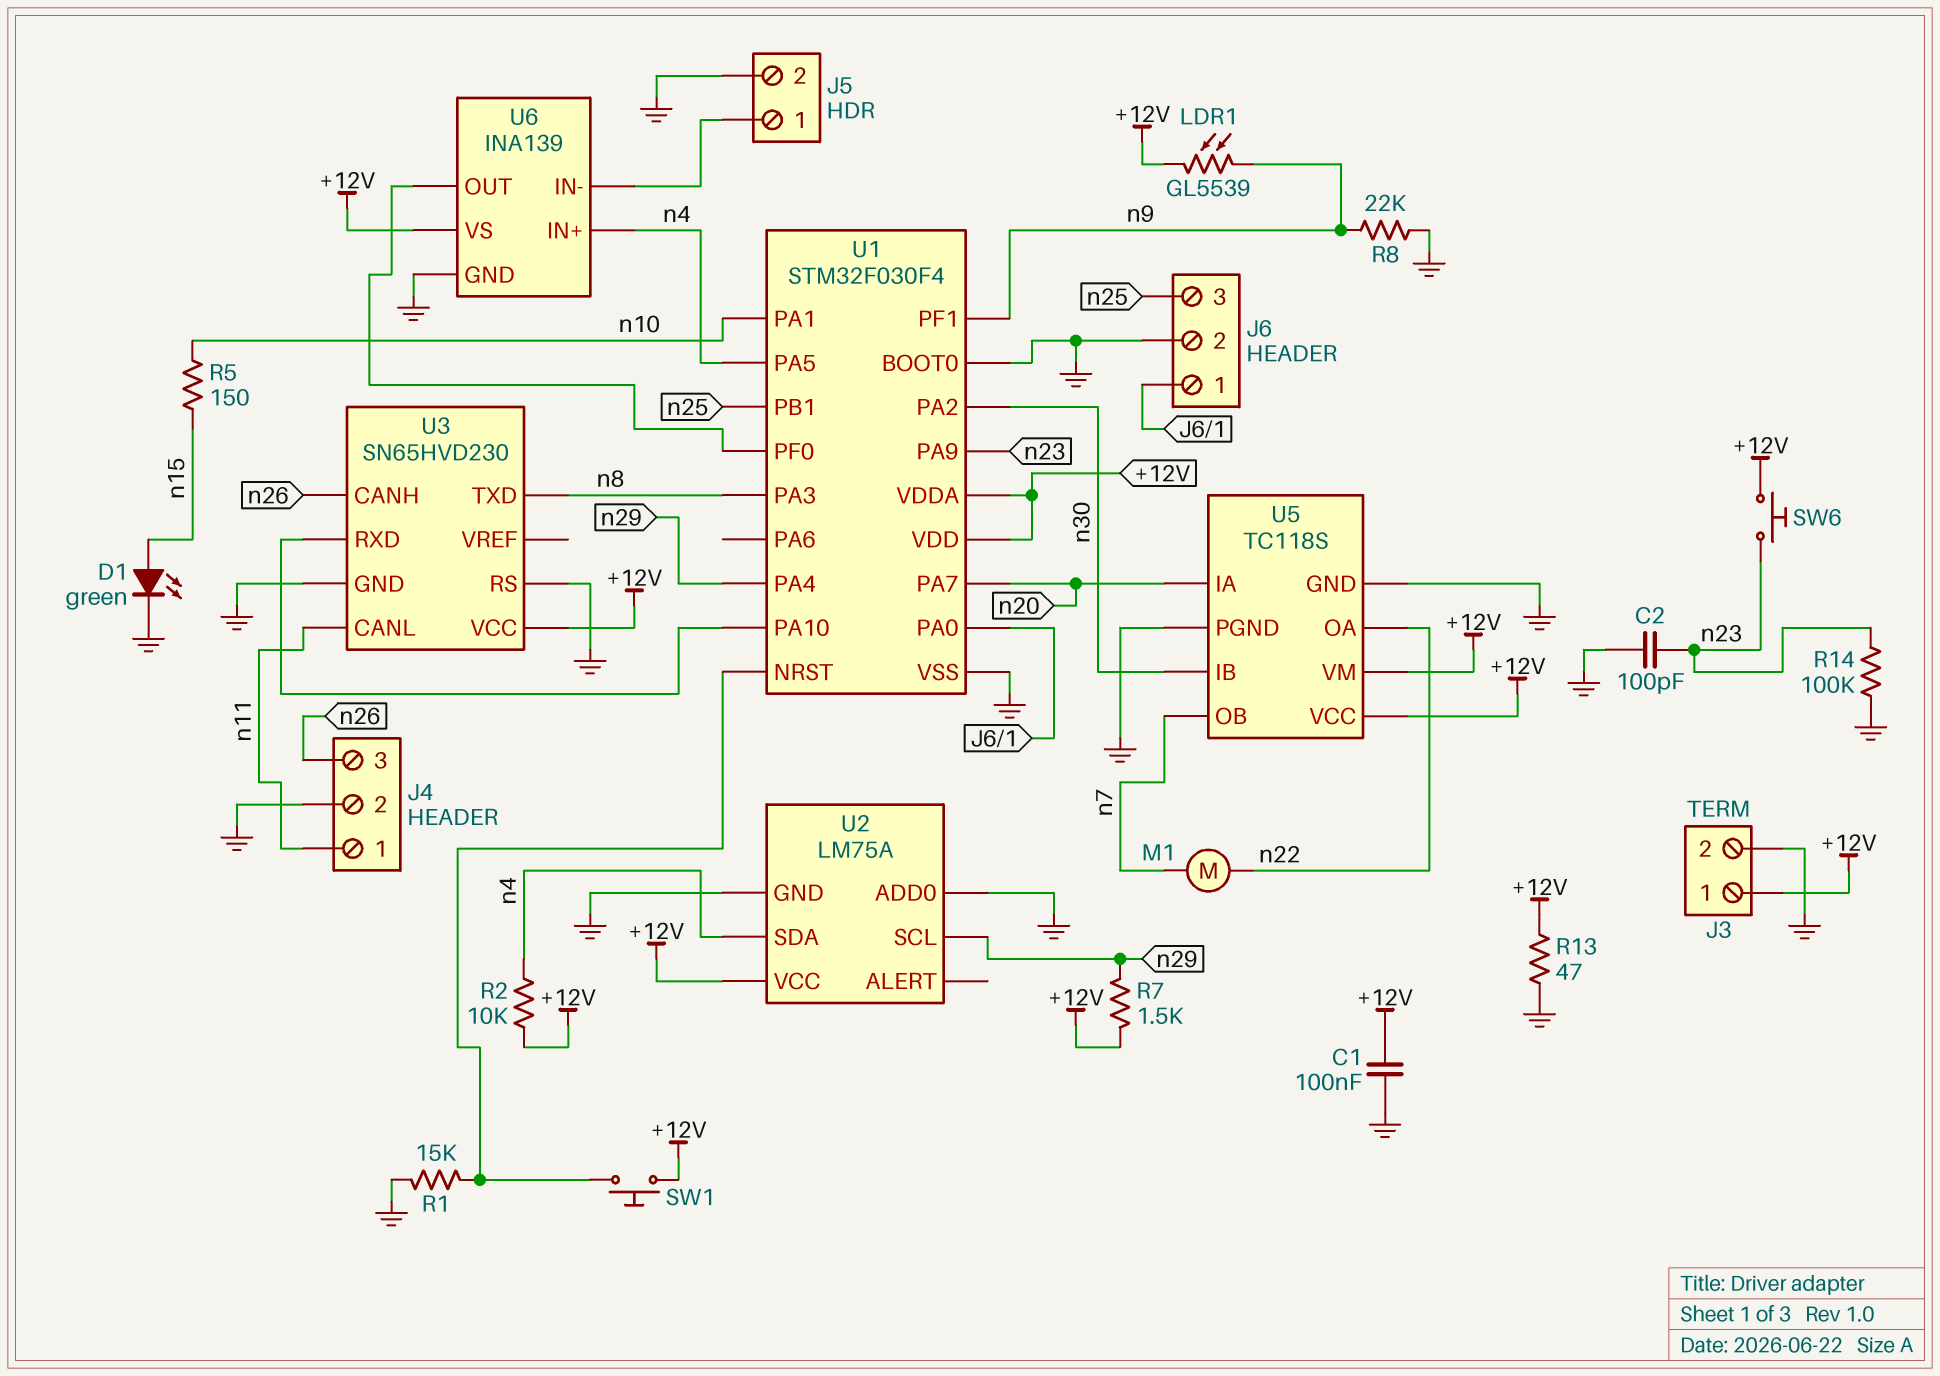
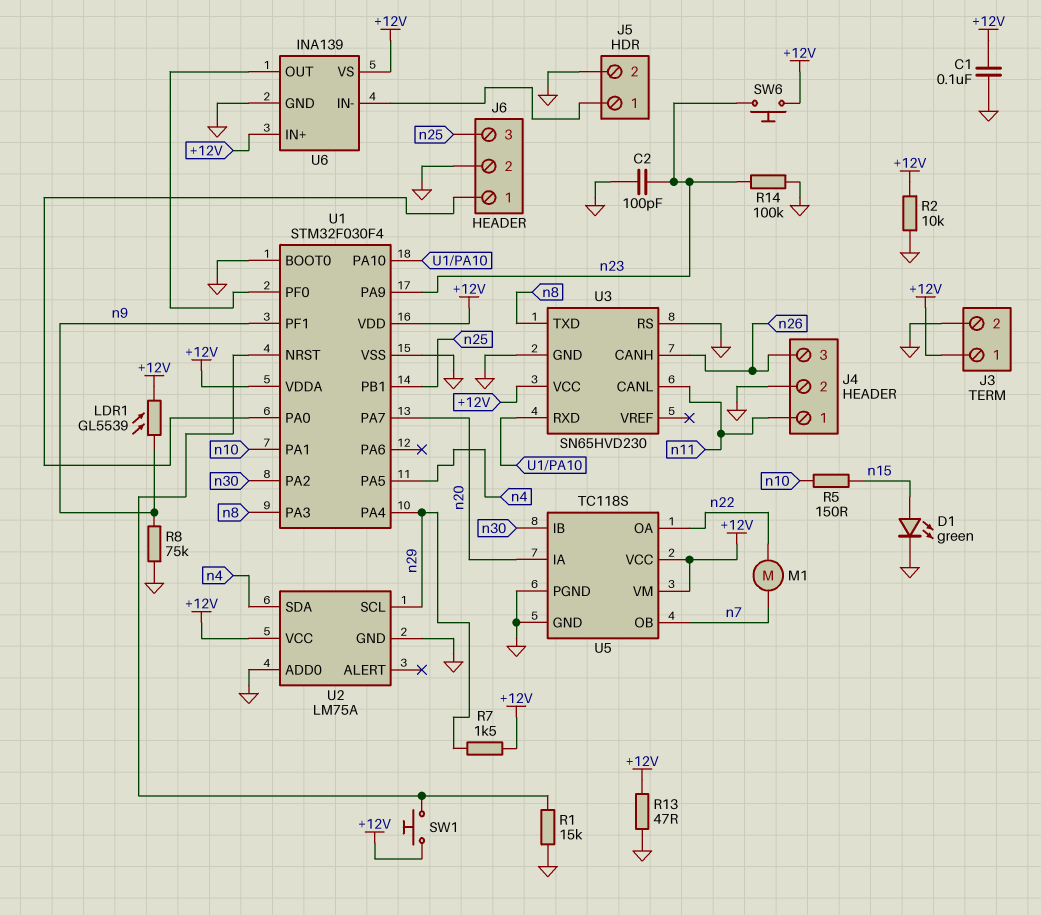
R2: 10k (+12V, n4) -> 10k (+12V, GND)
R8: 22k (GND, n9) -> 75k (GND, n9)
U6 pin IN+: n4 -> +12V

